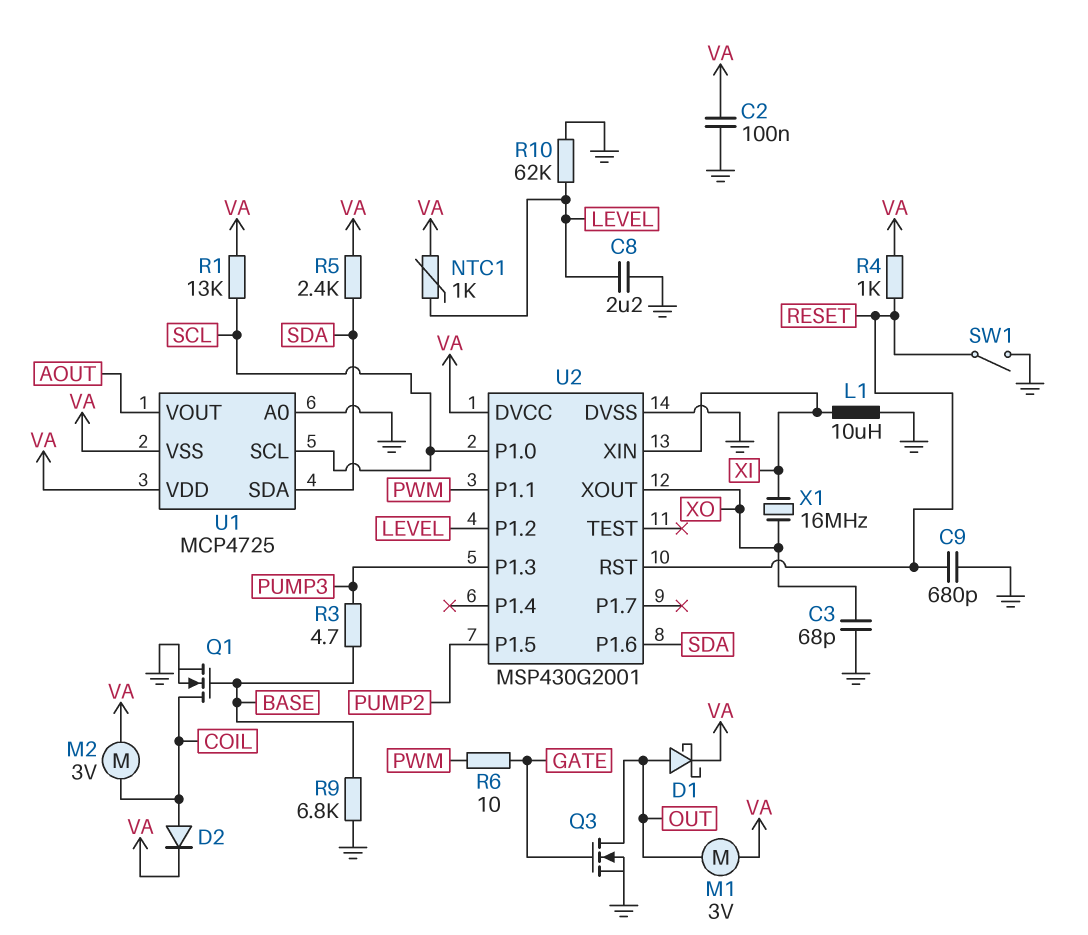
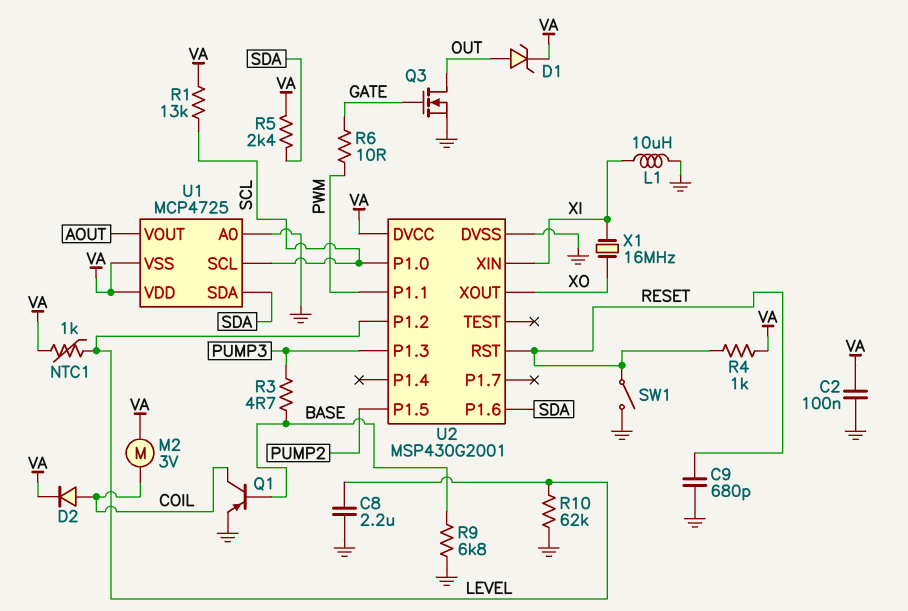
C3: 68pF (GND, XO) -> none
D1: schottky (A OUT, K VA) -> zener (A OUT, K VA)
M1: motor 3V (OUT, VA) -> none
Q1: NMOS (G BASE, D COIL, S GND) -> PNP (B BASE, C COIL, E GND)

